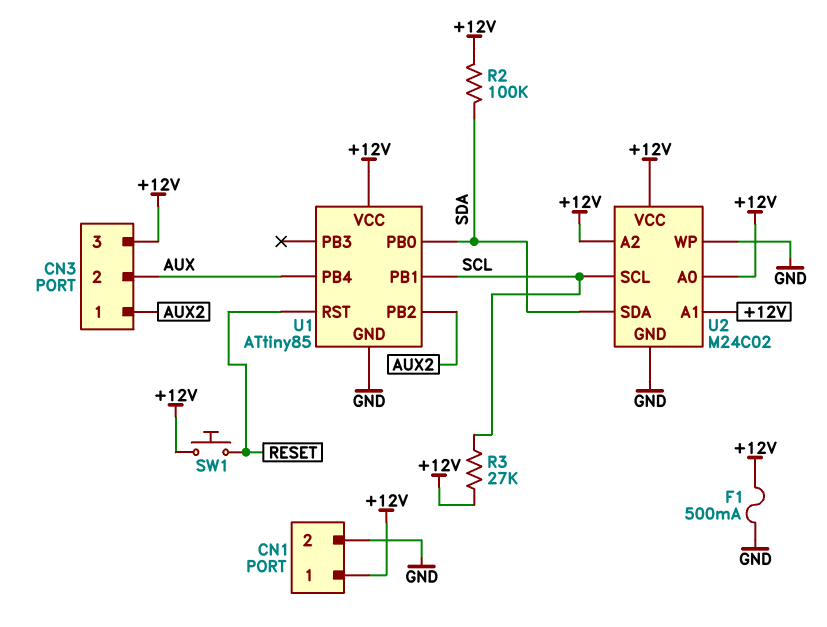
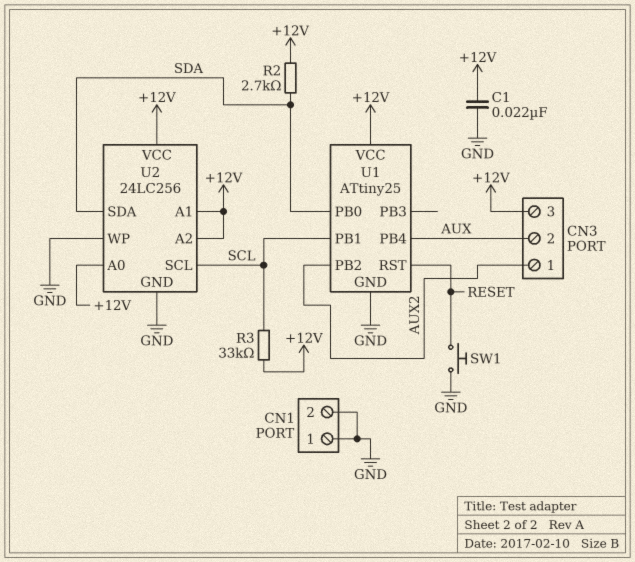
C1: none -> 22nF (+12V, GND)
CN1 pin 1: +12V -> GND
F1: 500mA (+12V, GND) -> none
R2: 100k (+12V, SDA) -> 2.7k (+12V, SDA)
R3: 27k (+12V, SCL) -> 33k (+12V, SCL)
SW1: button (+12V, RESET) -> button (GND, RESET)
U1: ATtiny85 -> ATtiny25
U2: M24C02 -> 24LC256

